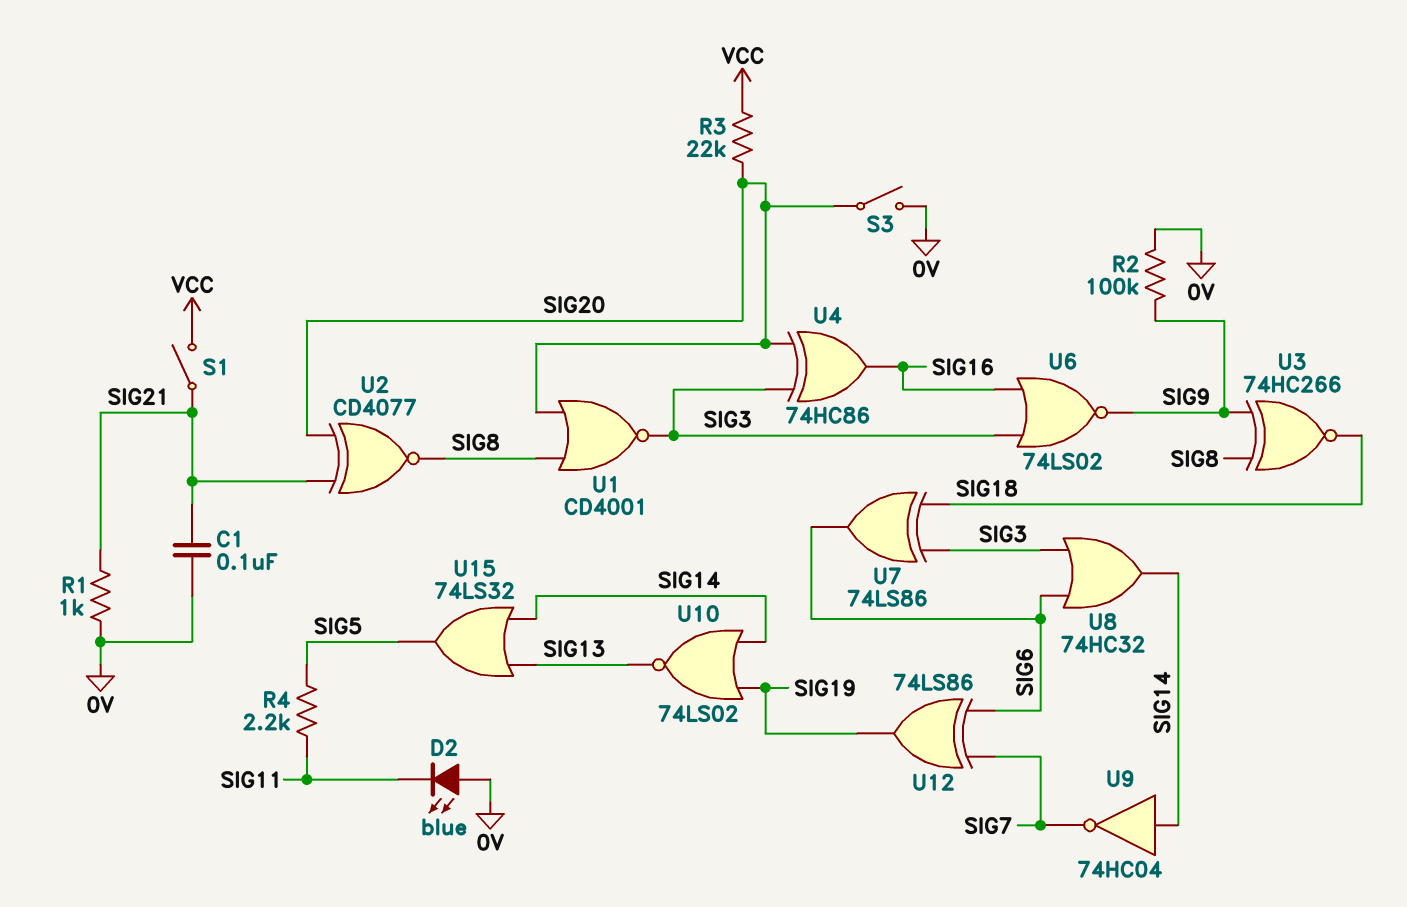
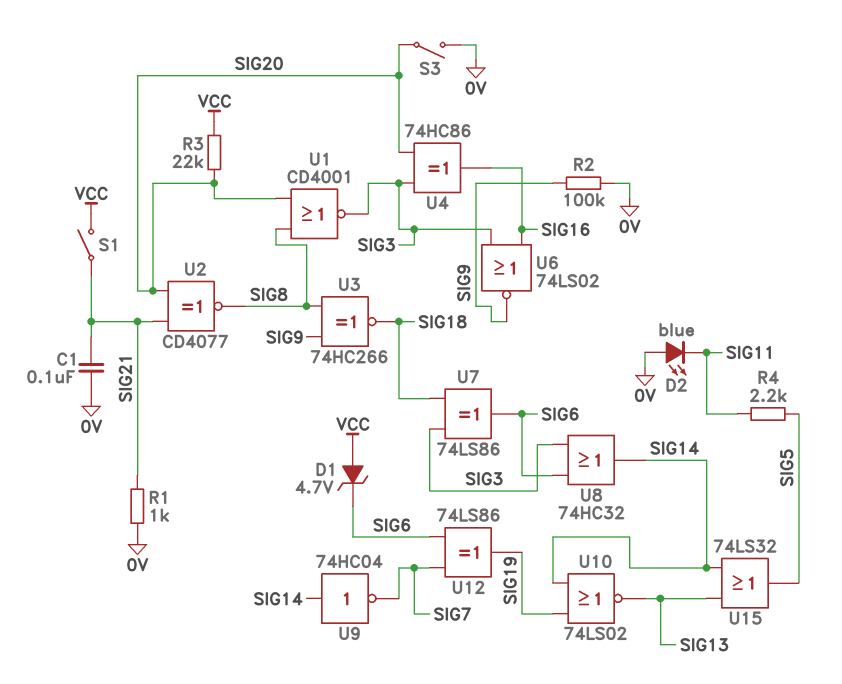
D1: none -> zener 4.7V (A VCC, K SIG6)

